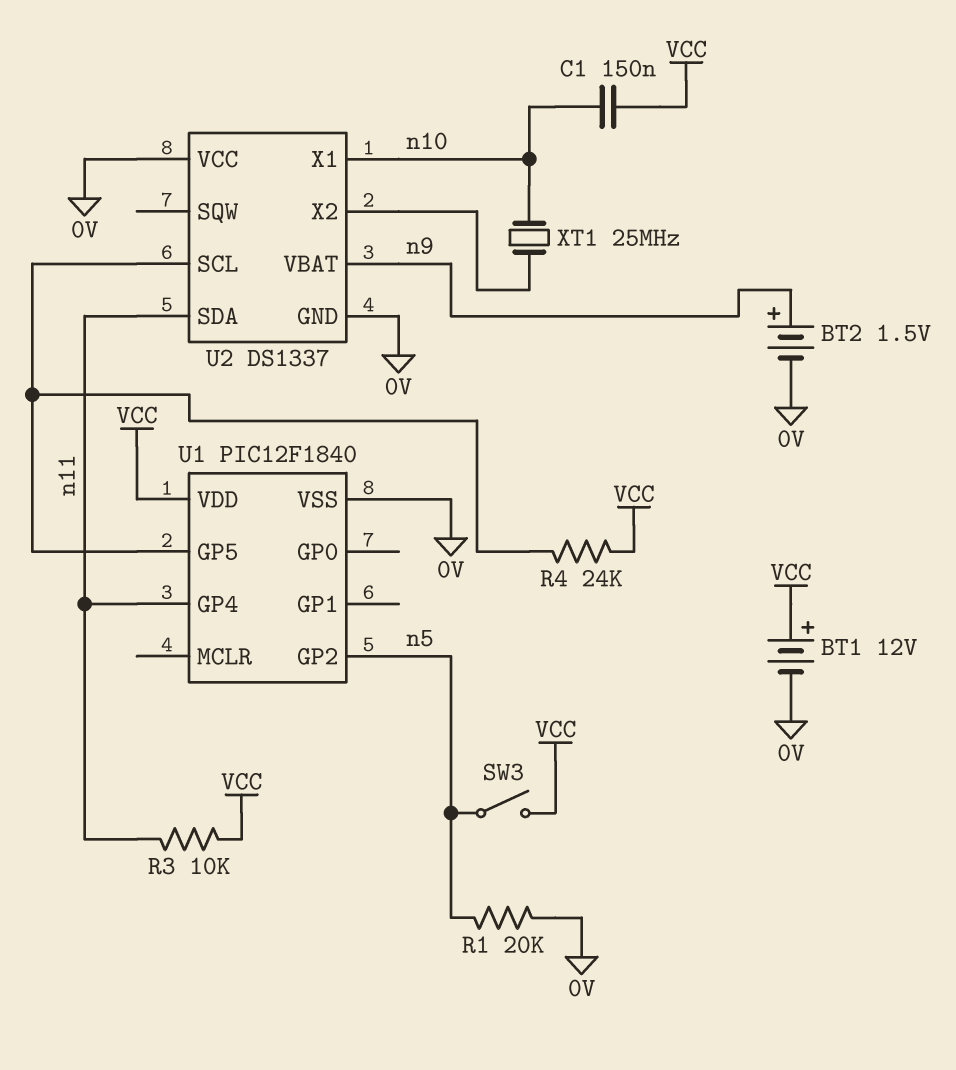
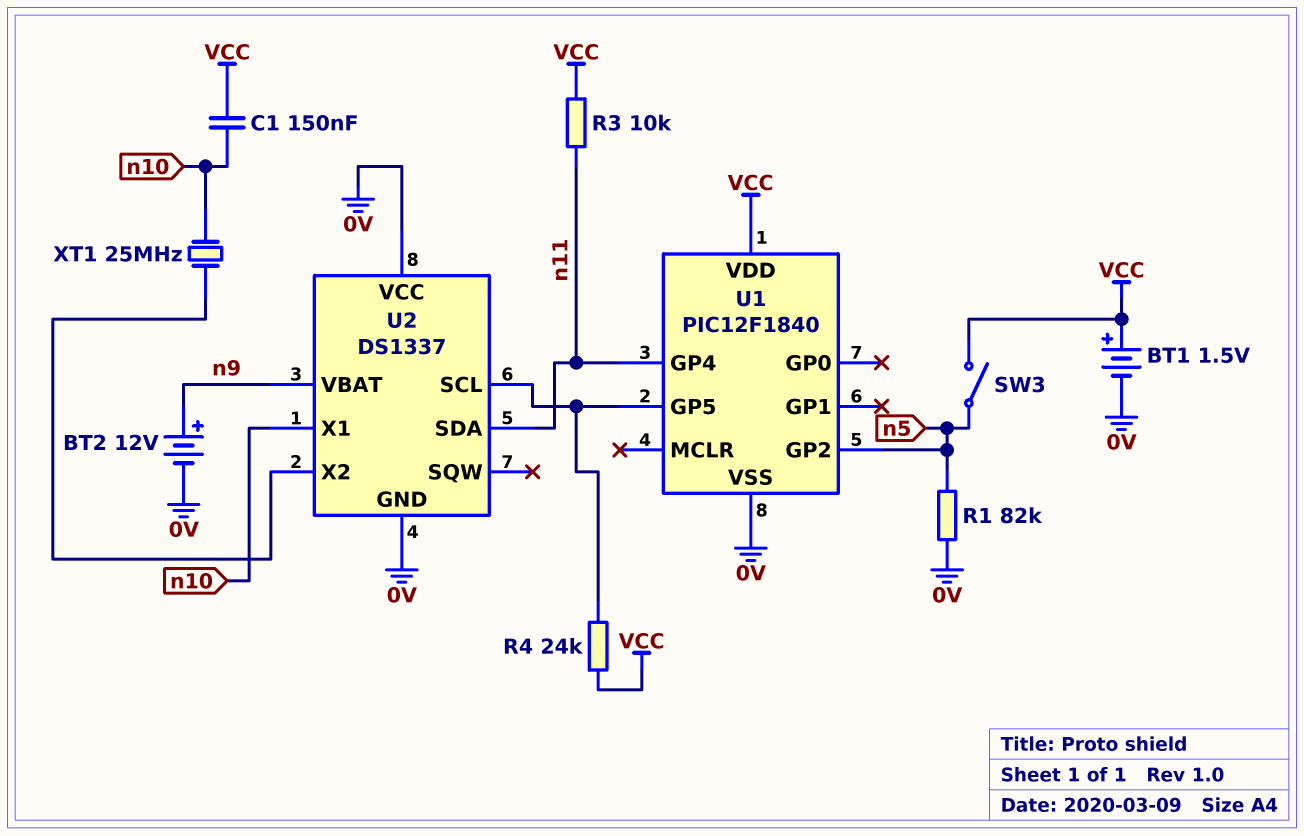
BT1: 12V (plus VCC, minus 0V) -> 1.5V (plus VCC, minus 0V)
BT2: 1.5V (plus n9, minus 0V) -> 12V (plus n9, minus 0V)
R1: 20k (0V, n5) -> 82k (0V, n5)

